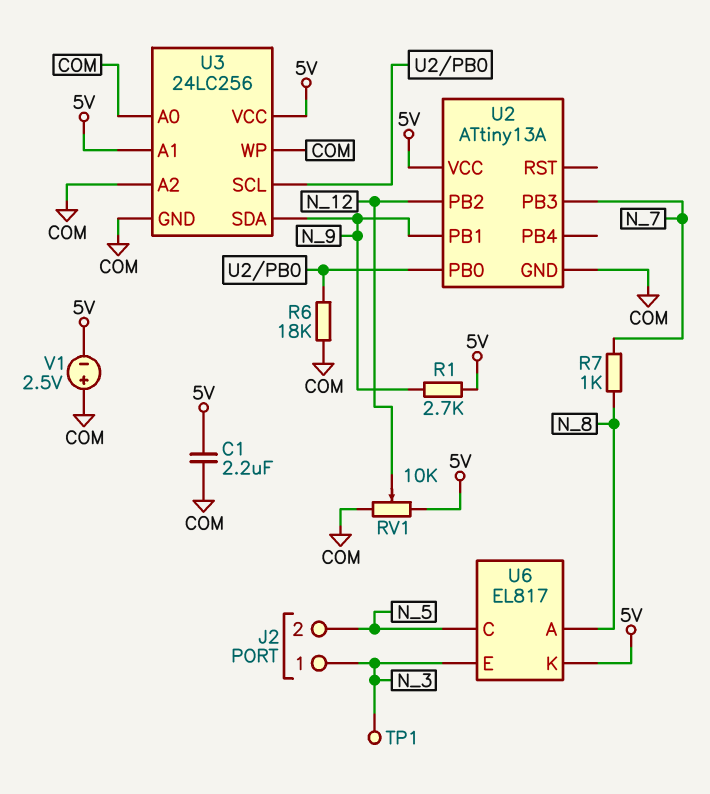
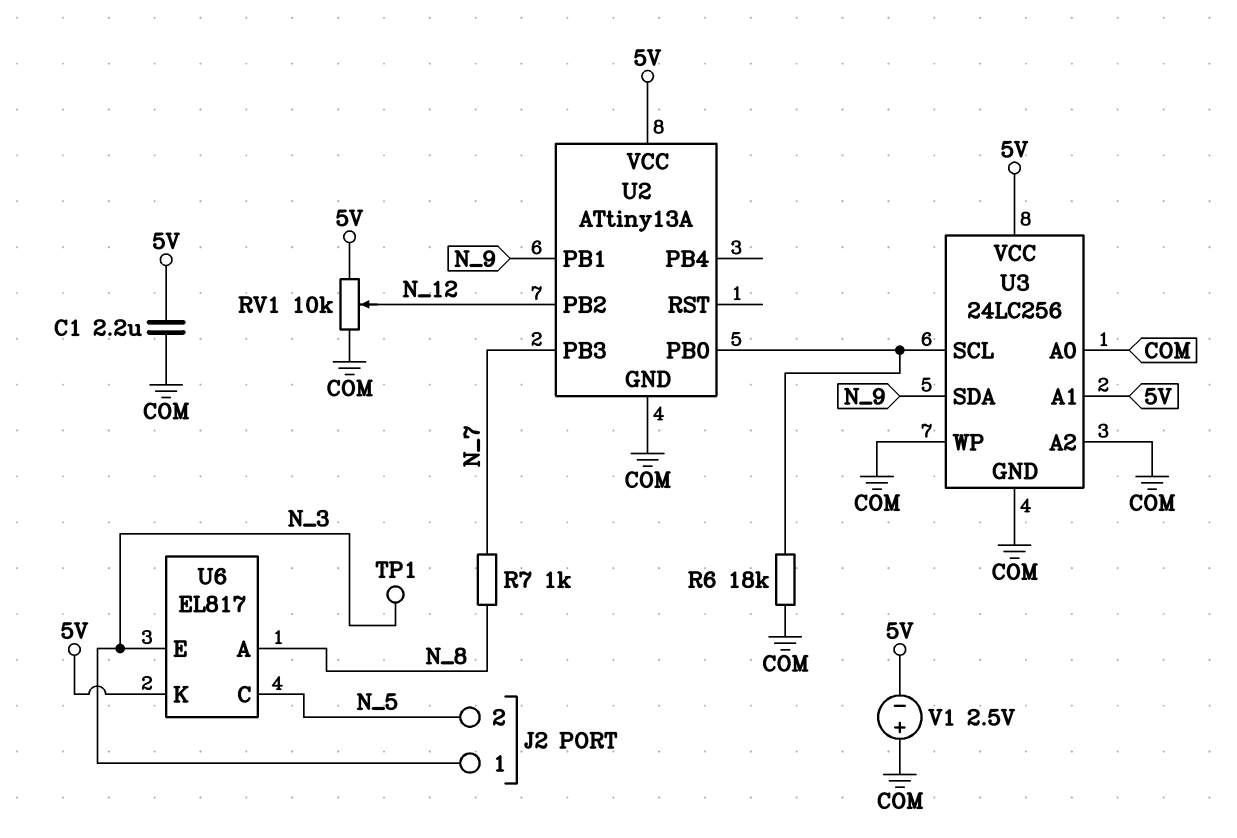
R1: 2.7k (5V, N_9) -> none

